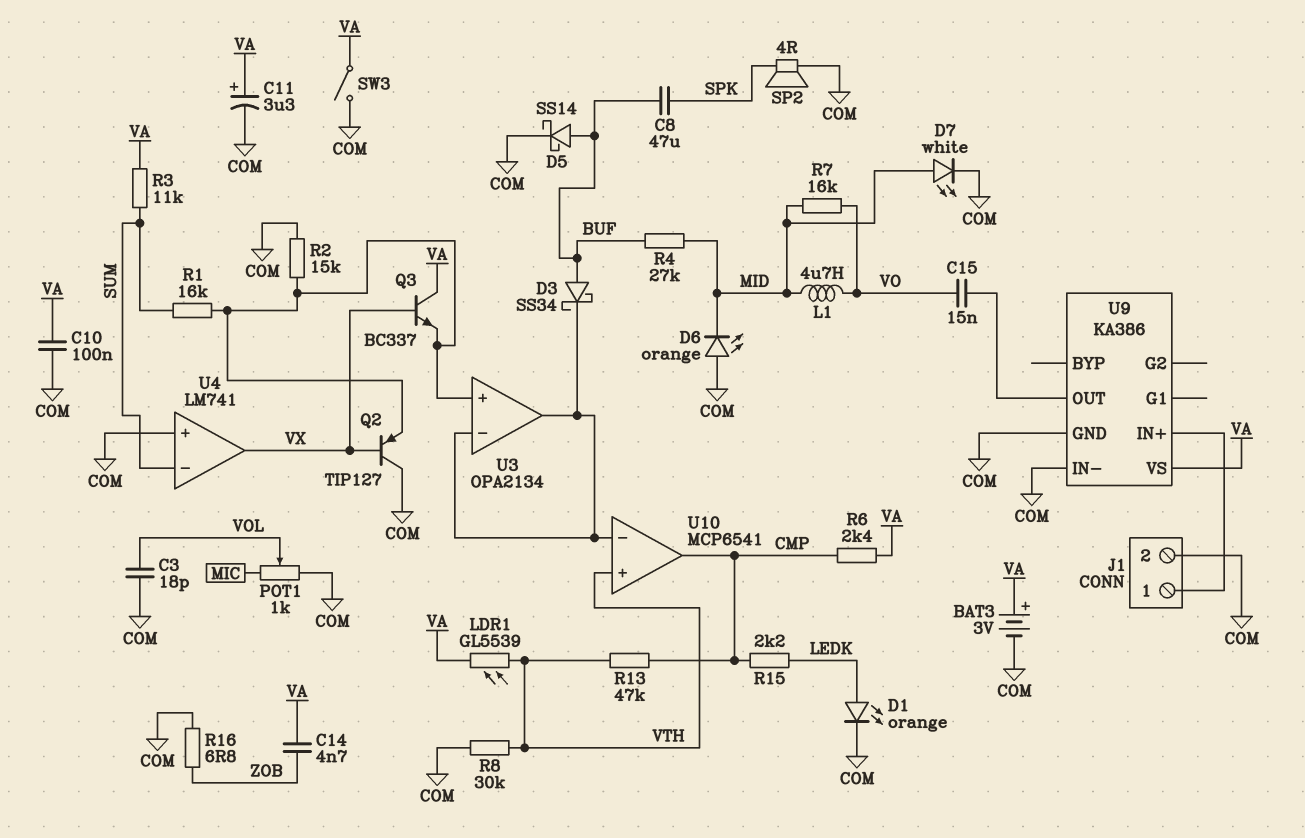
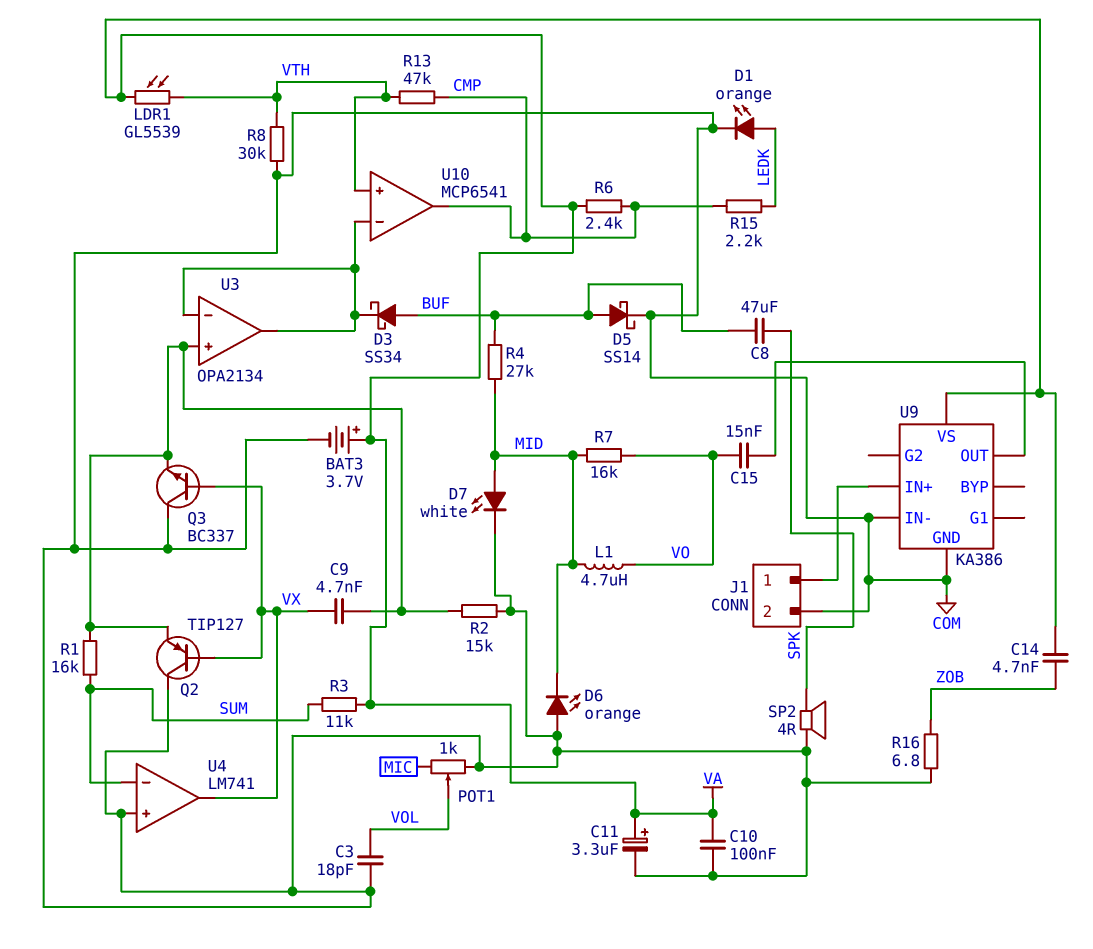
BAT3: 3V (plus VA, minus COM) -> 3.7V (plus VA, minus COM)
C9: none -> 4.7nF (U3/in+, VX)
Q3: NPN BC337 (B VX, C VA, E U3/in+) -> NPN BC337 (B VX, C COM, E U3/in+)
SW3: switch (COM, VA) -> none

